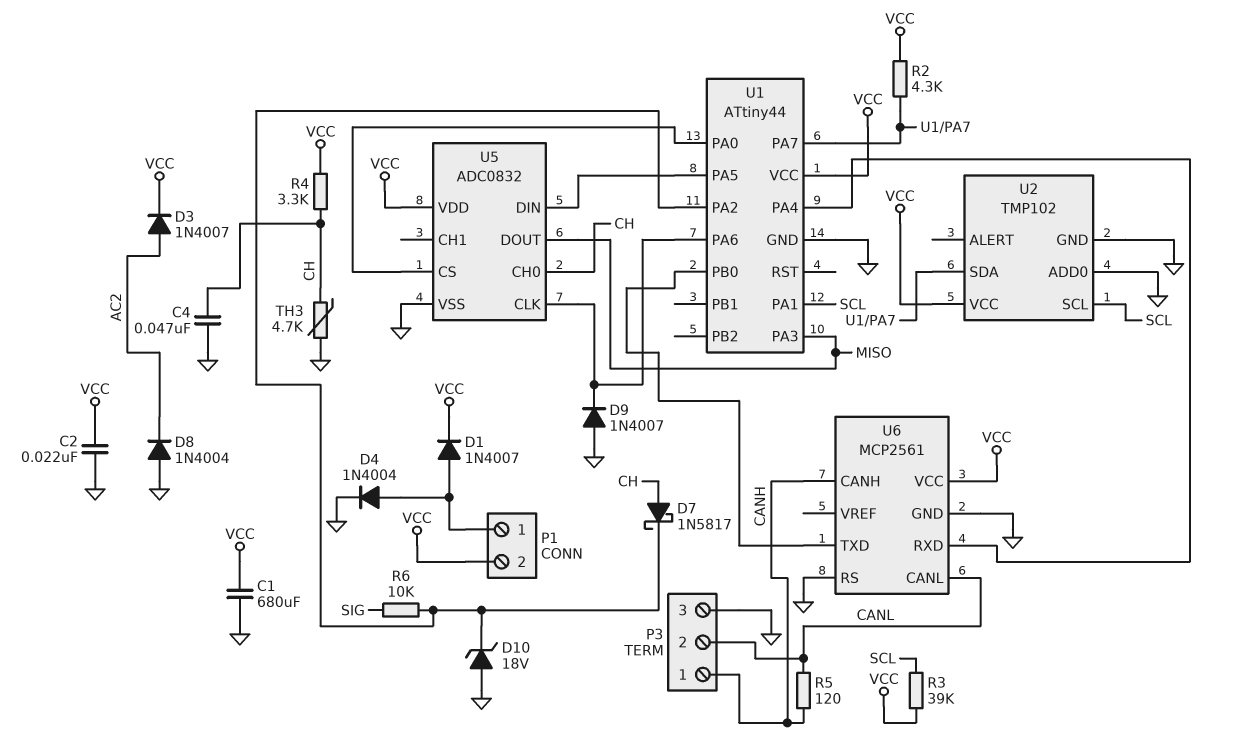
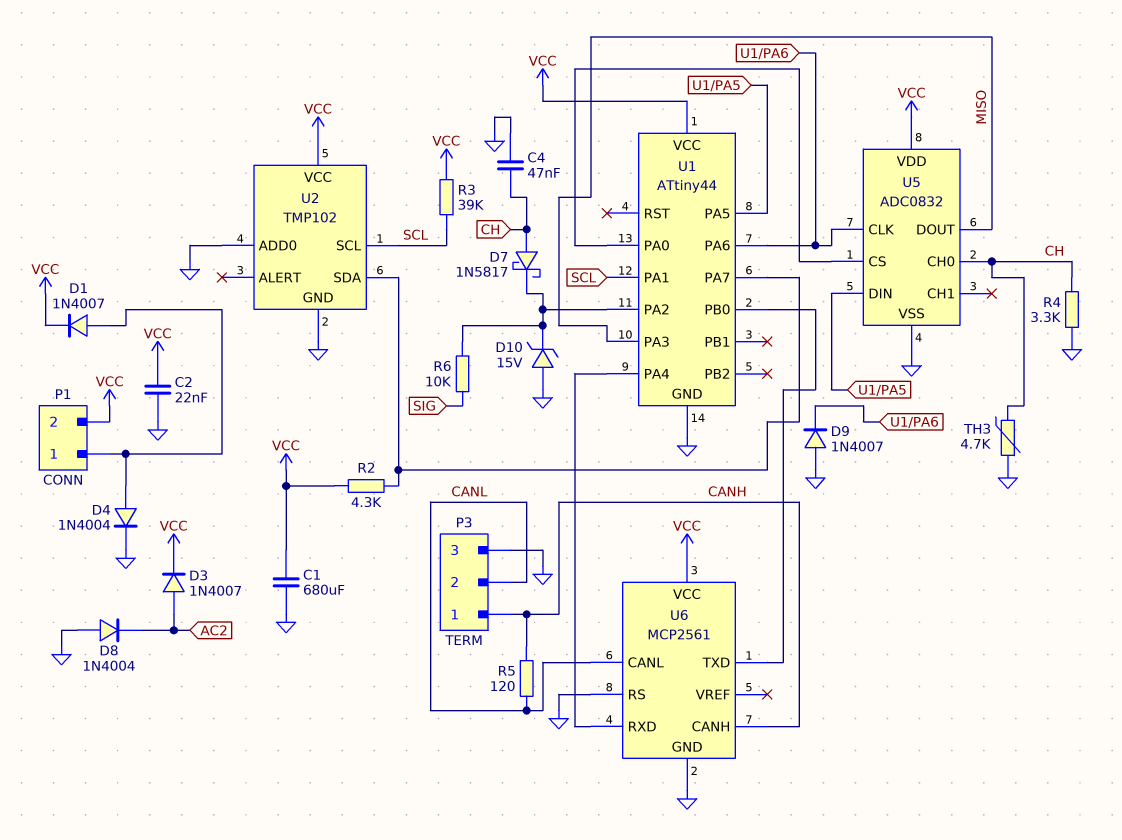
D10: zener 18V (A GND, K U1/PA2) -> zener 15V (A GND, K U1/PA2)
R4: 3.3k (CH, VCC) -> 3.3k (CH, GND)

